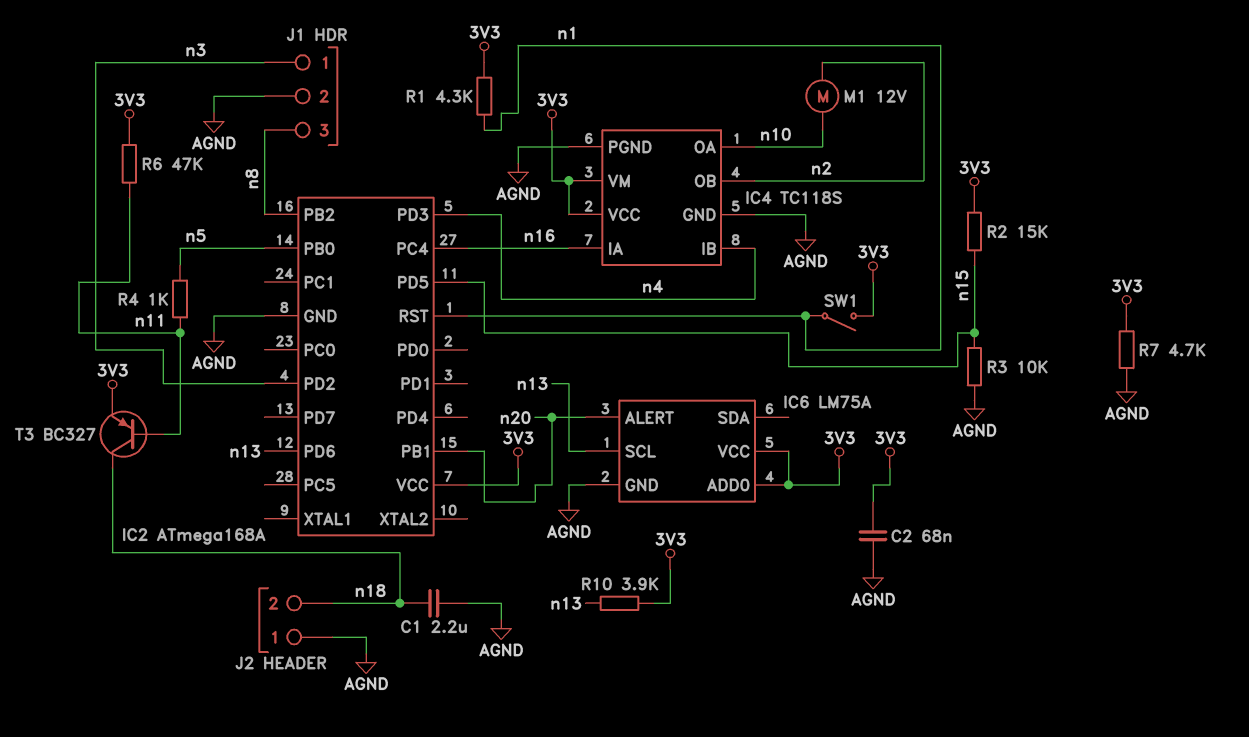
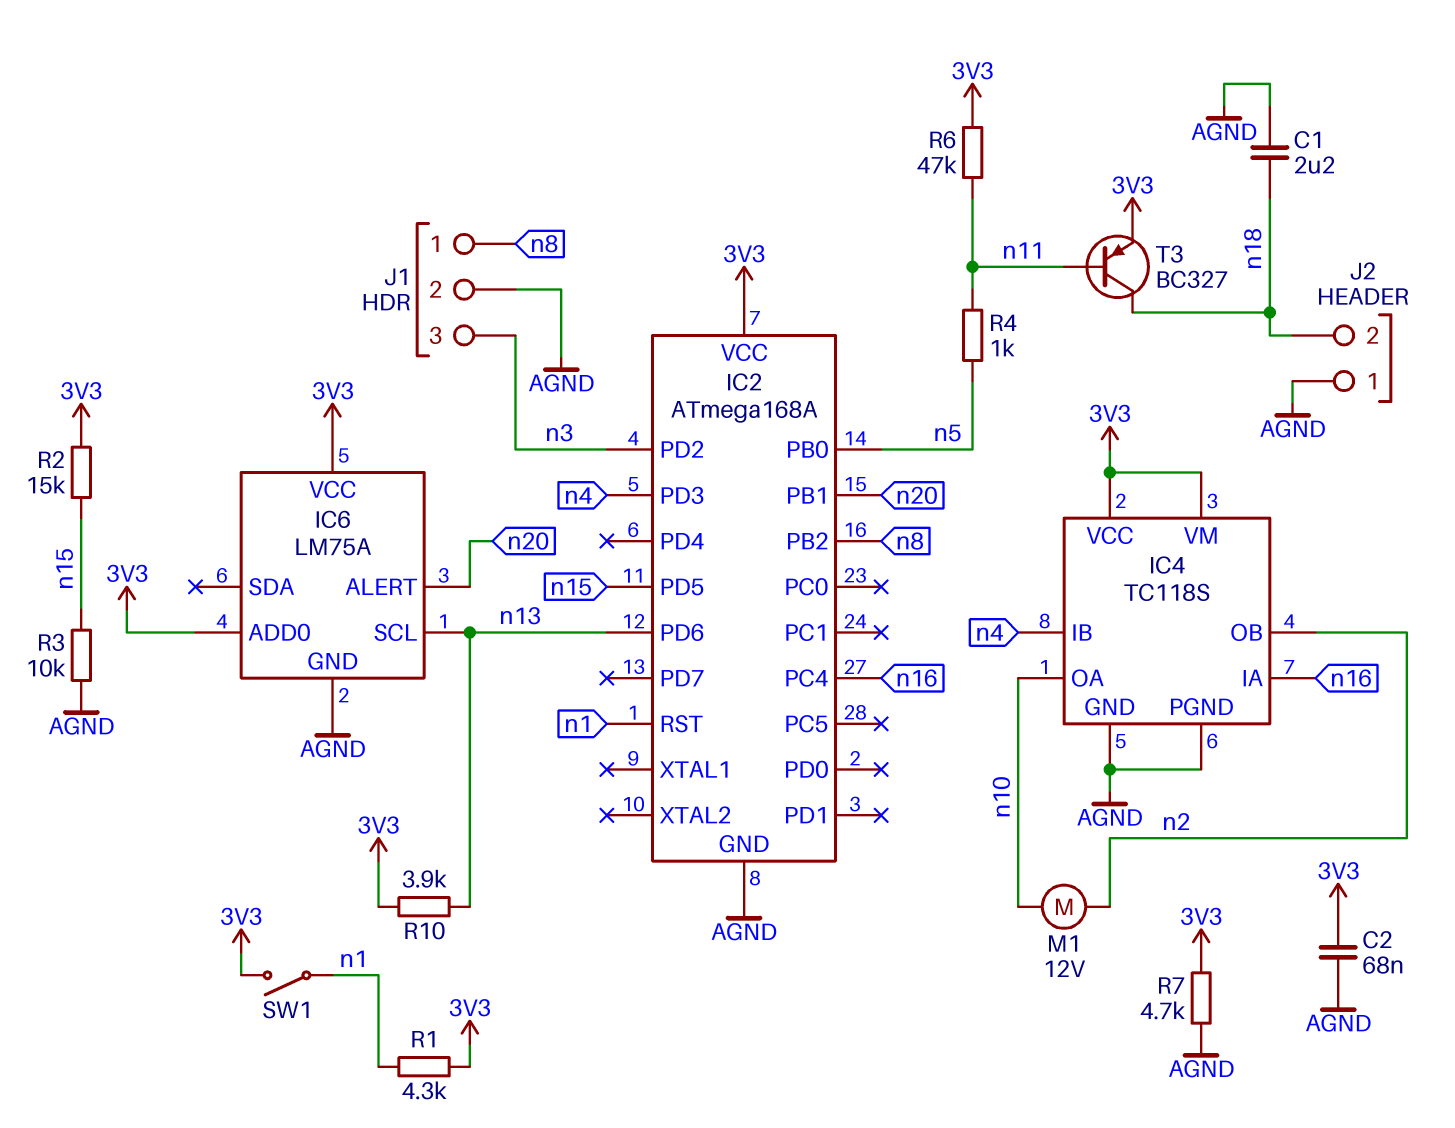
J1 pin 1: n3 -> n8
J1 pin 3: n8 -> n3

